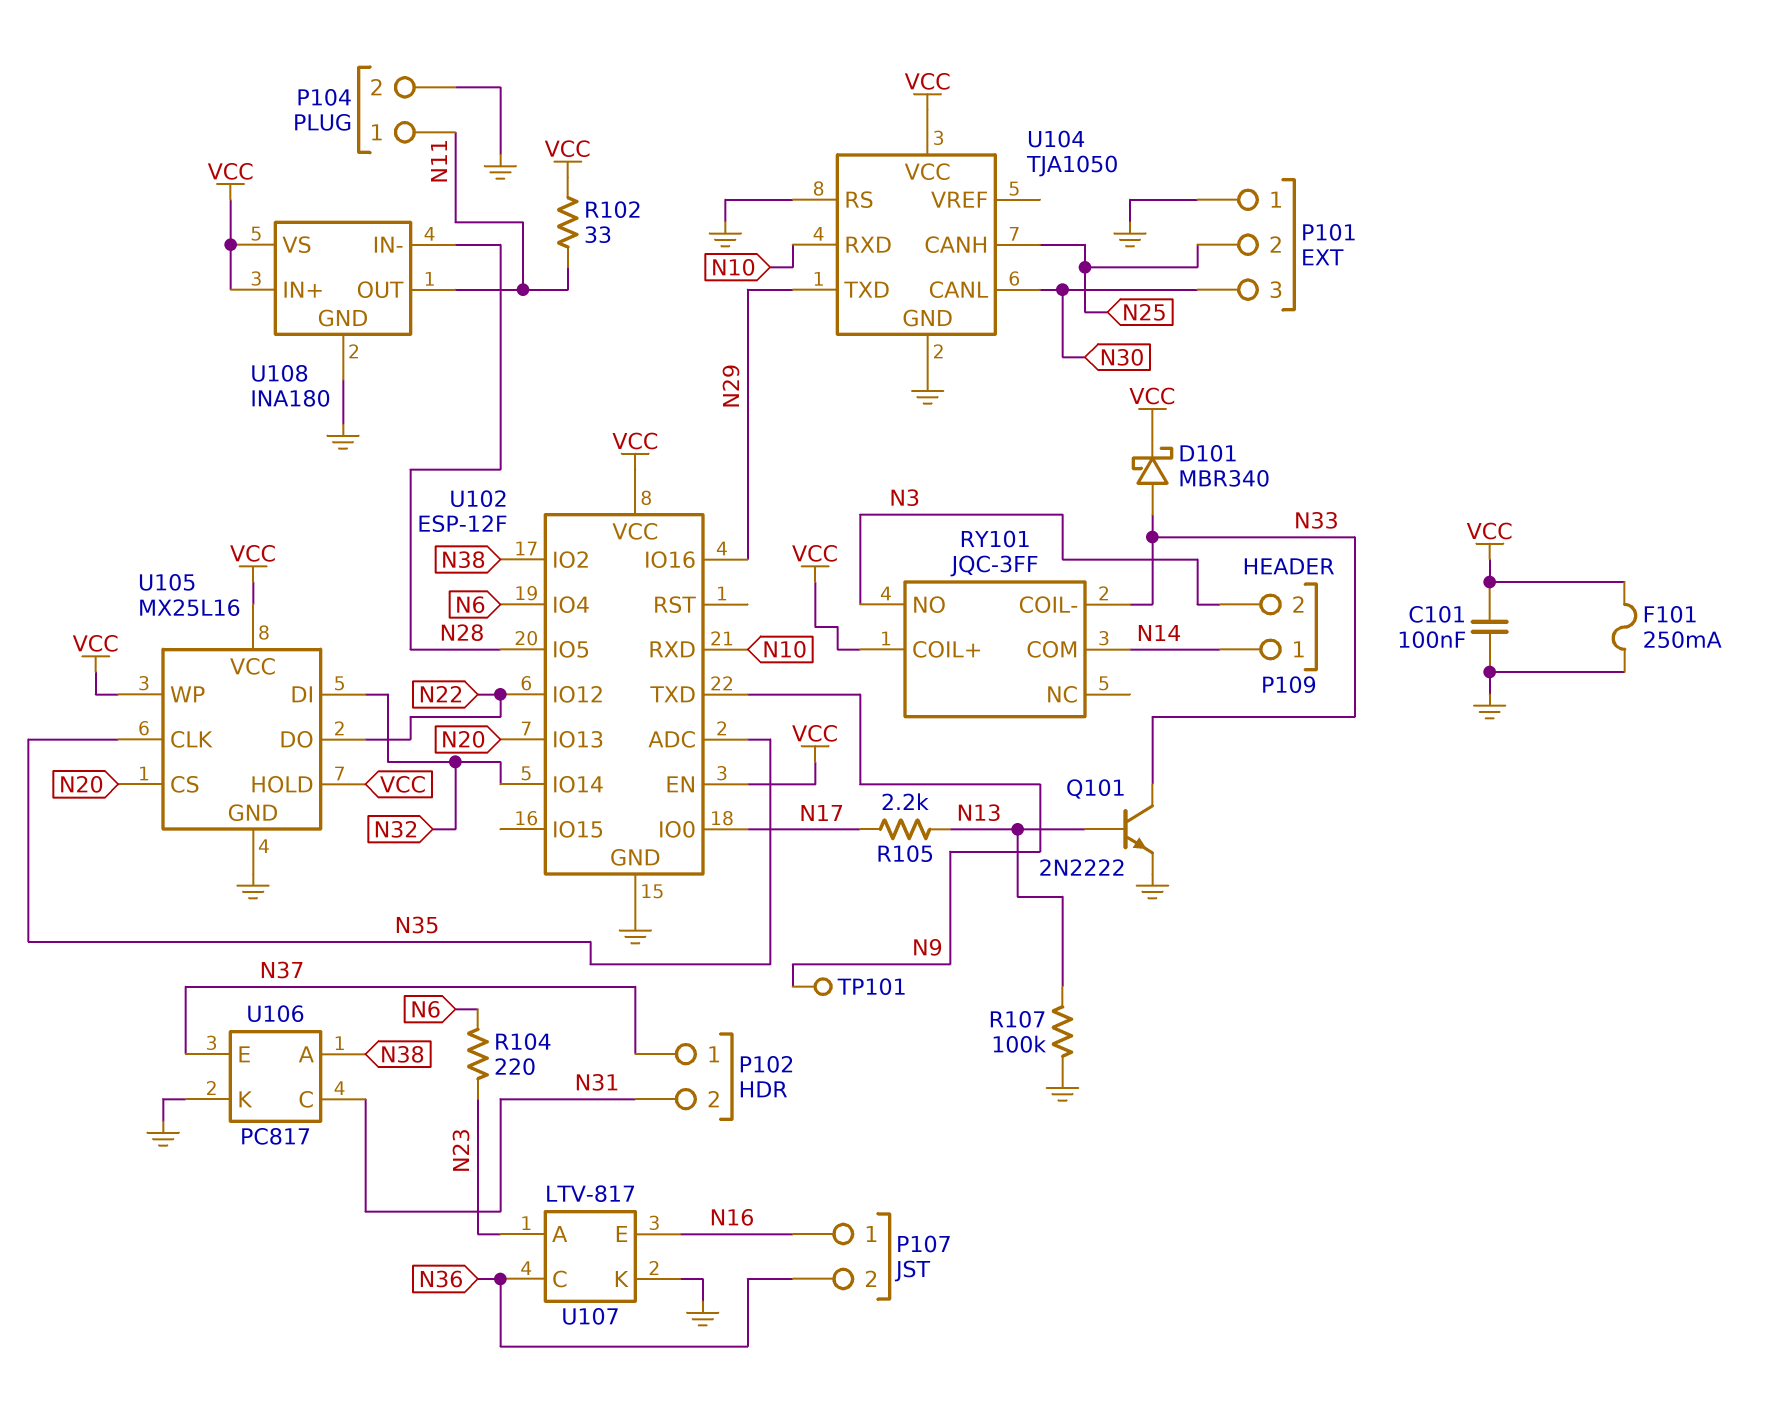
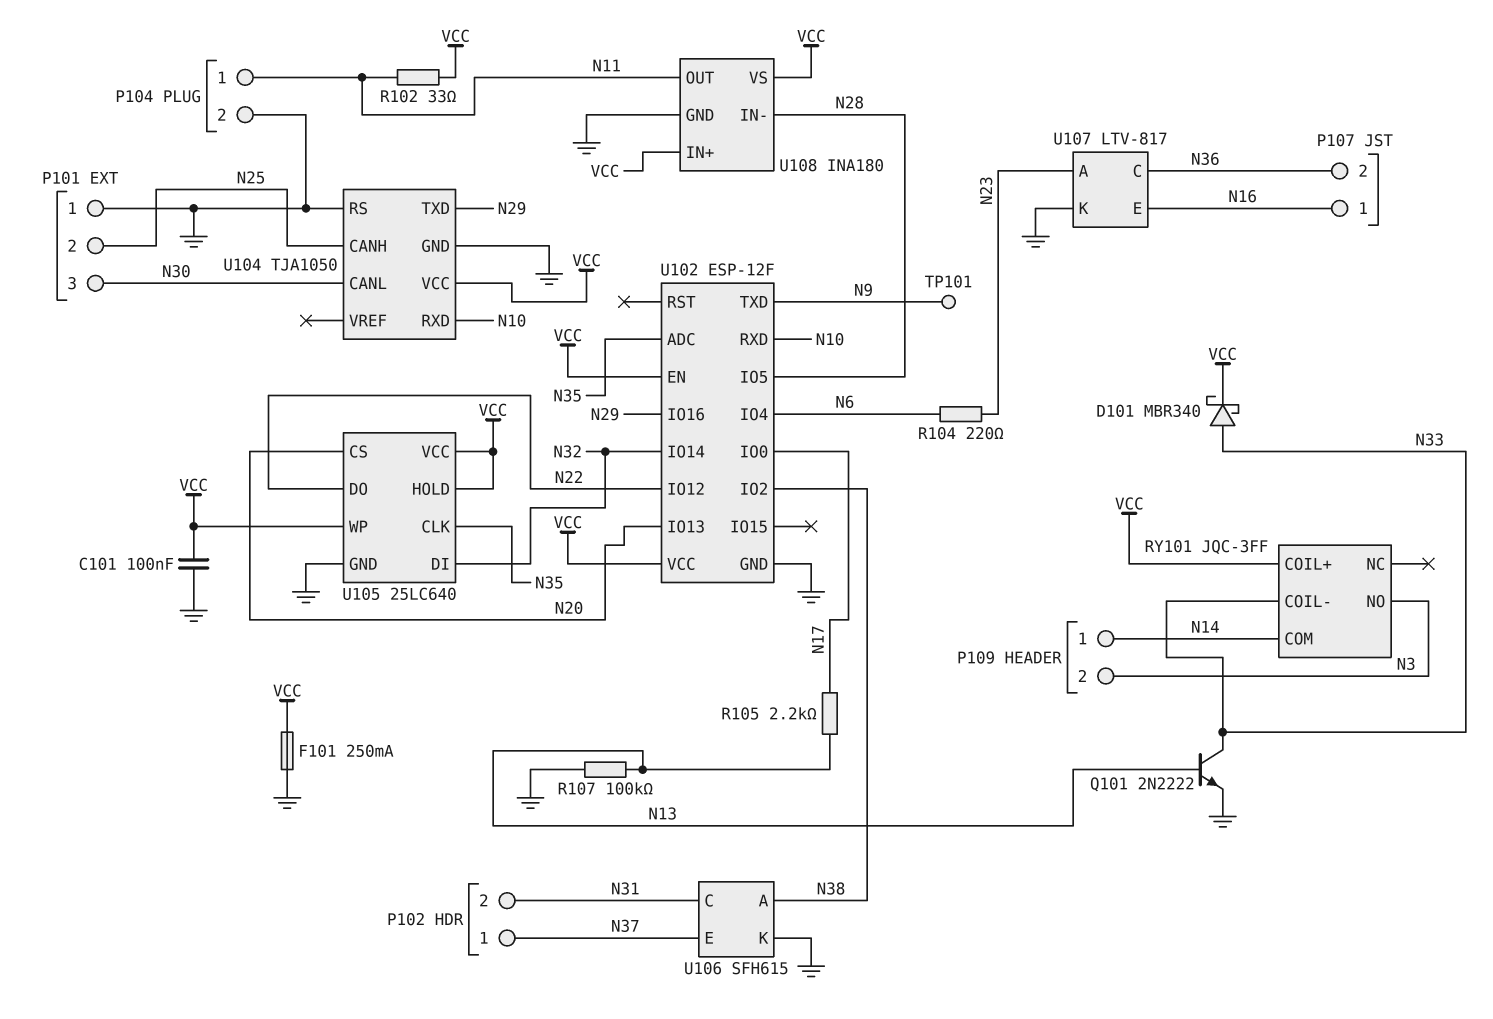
U105: MX25L16 -> 25LC640
U106: PC817 -> SFH615

